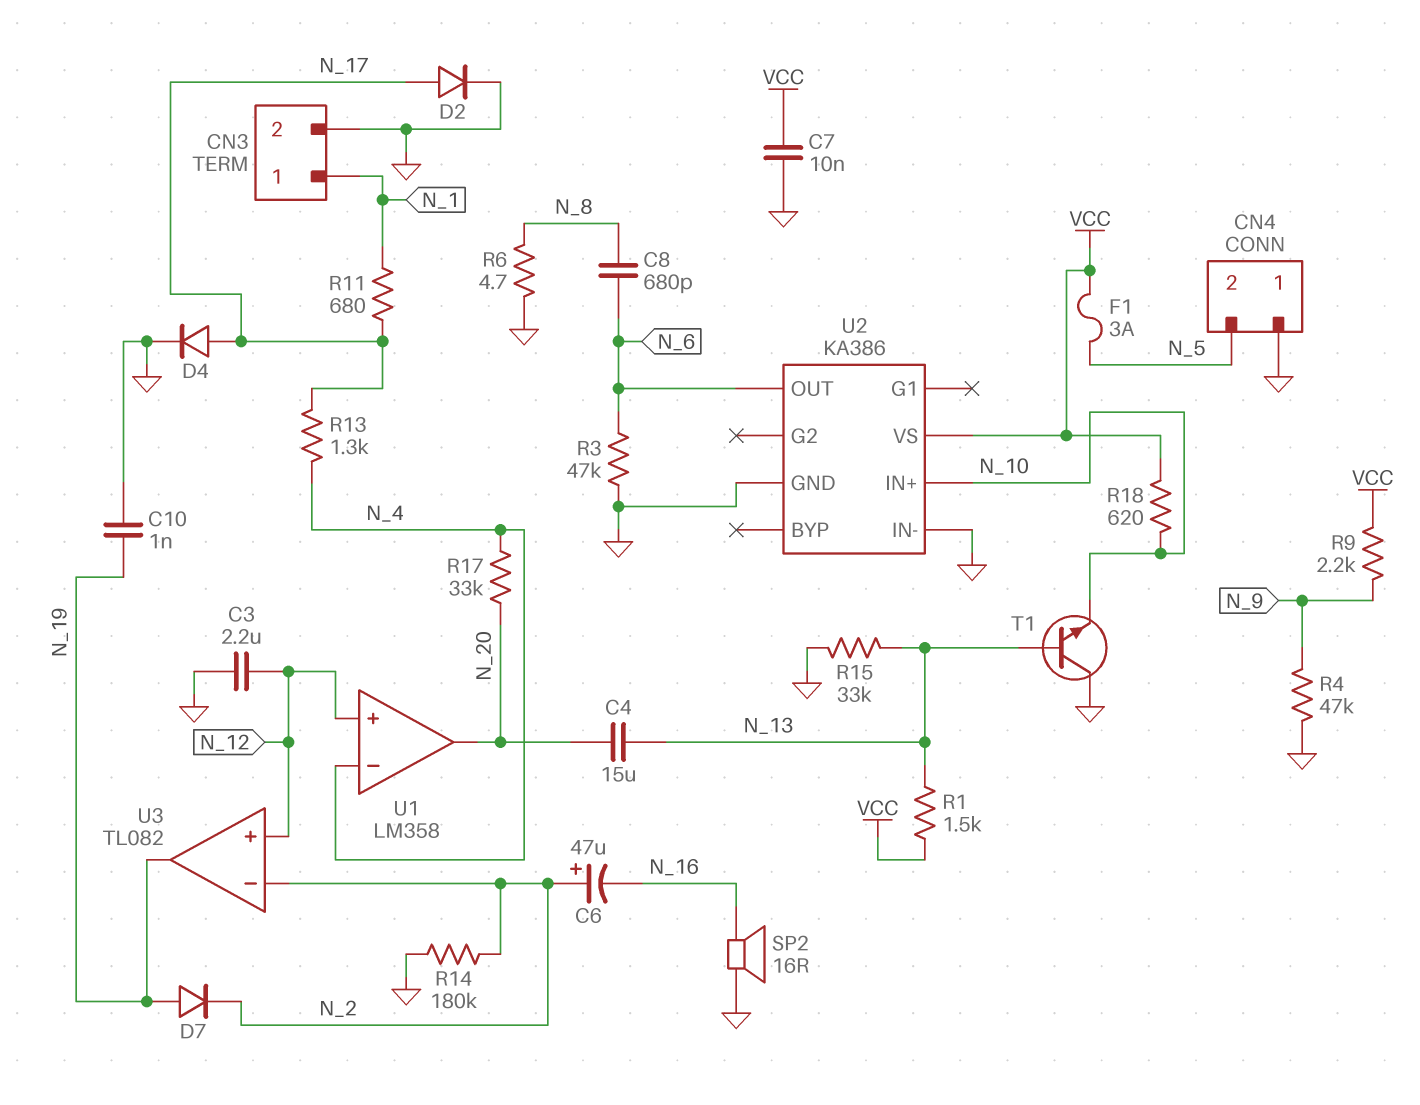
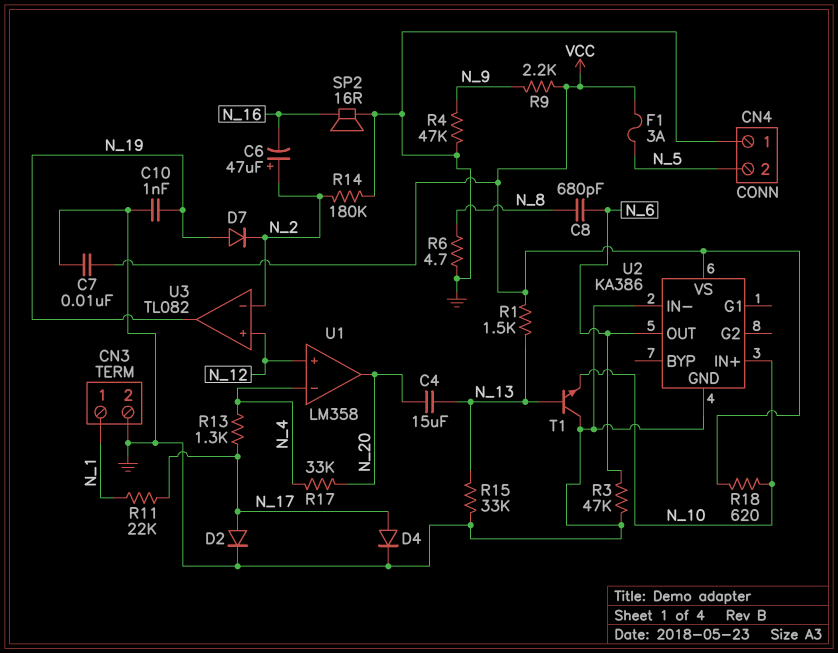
C3: 2.2uF (GND, N_12) -> none
R11: 680 (N_1, N_17) -> 22k (N_1, N_17)

